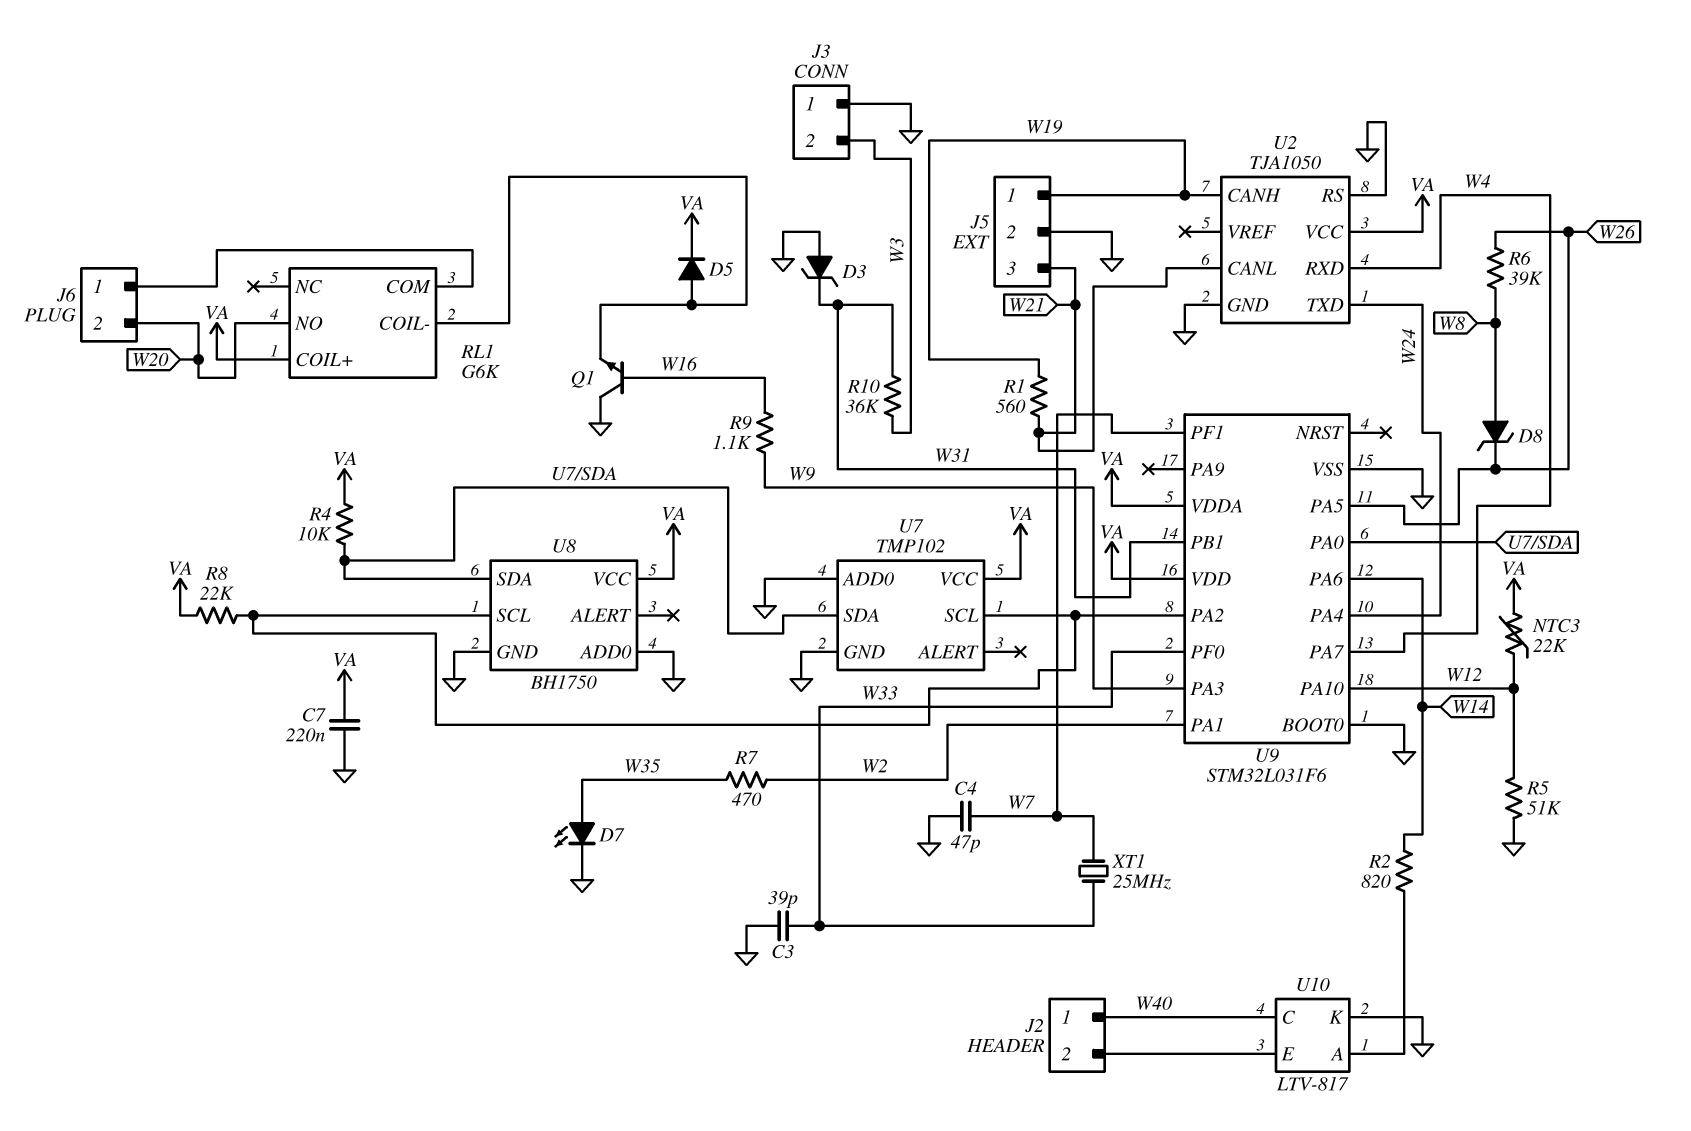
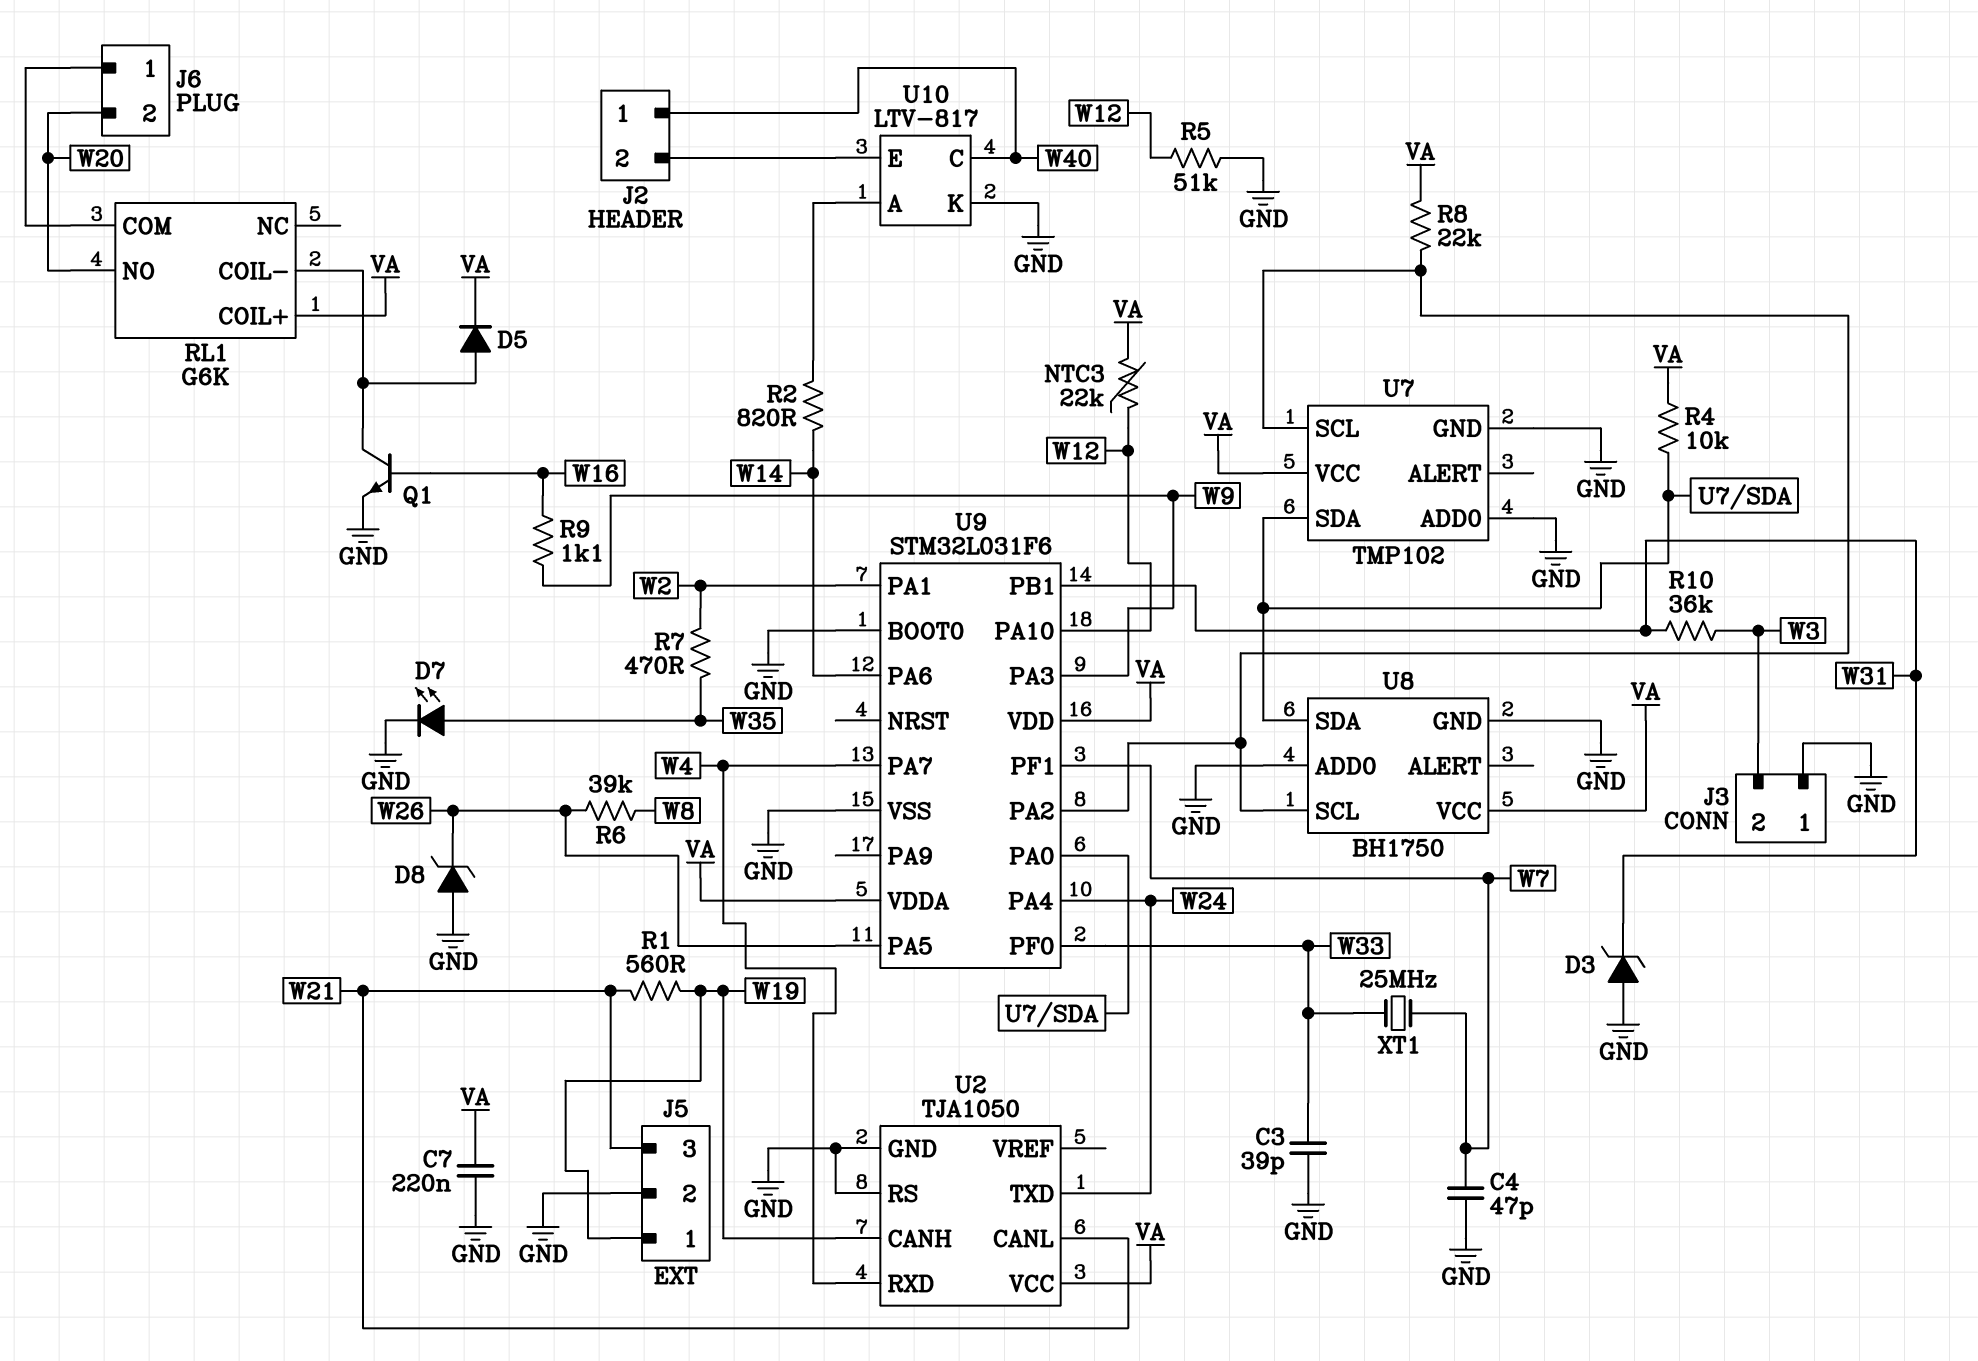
D8: zener (A W8, K W26) -> zener (A GND, K W26)
Q1: NPN (B W16, C GND, E RL1/COIL-) -> NPN (B W16, C RL1/COIL-, E GND)

